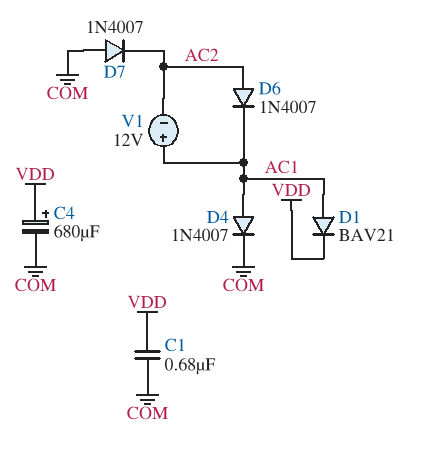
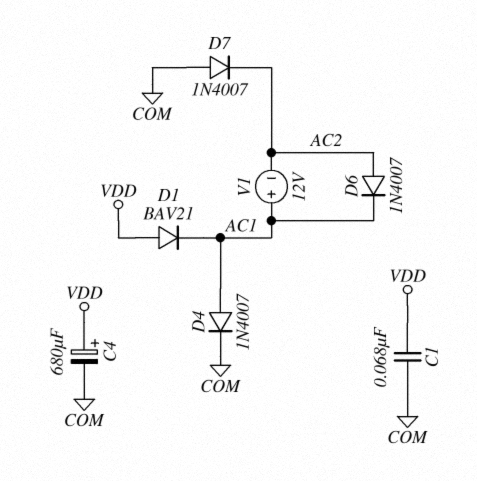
C1: 680nF (COM, VDD) -> 68nF (COM, VDD)
D1: diode BAV21 (A AC1, K VDD) -> diode BAV21 (A VDD, K AC1)

